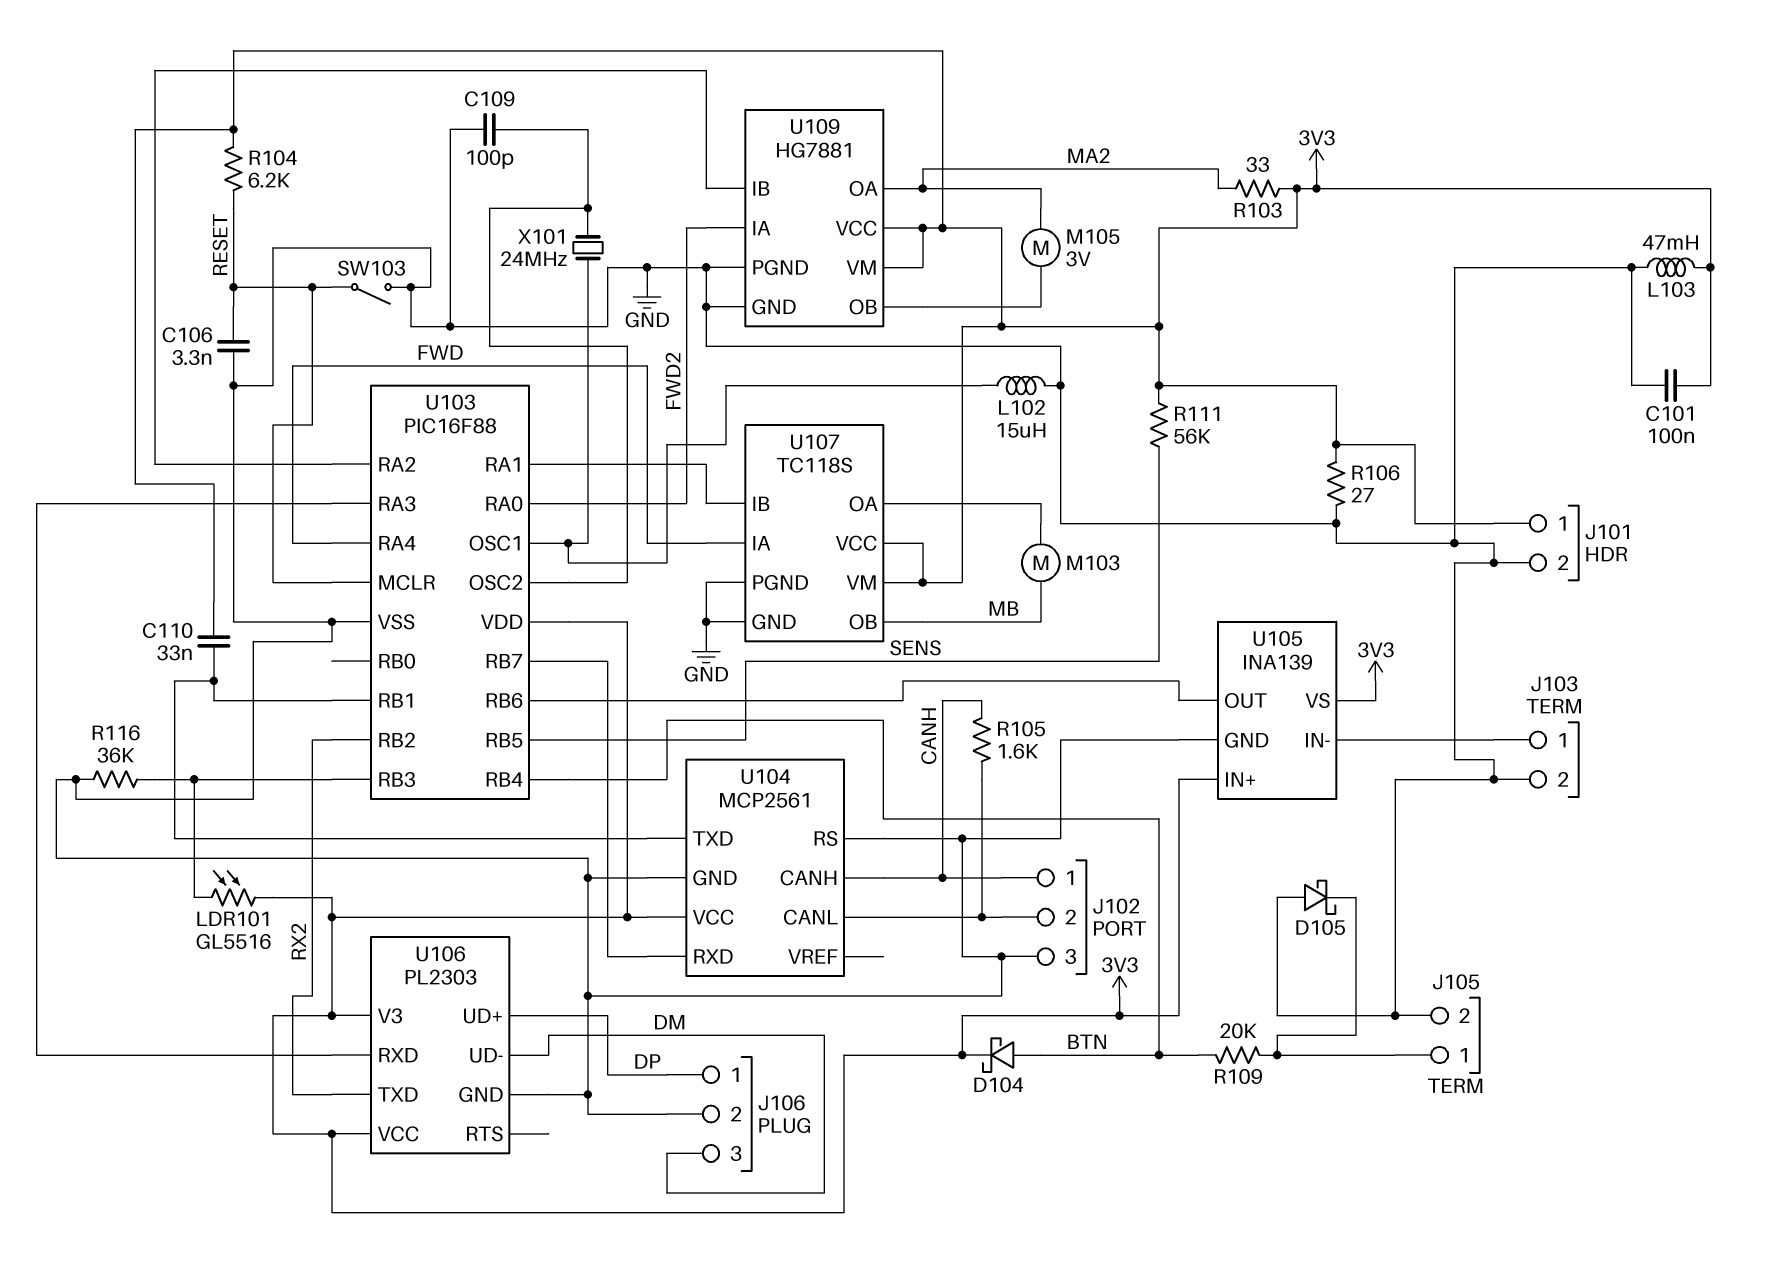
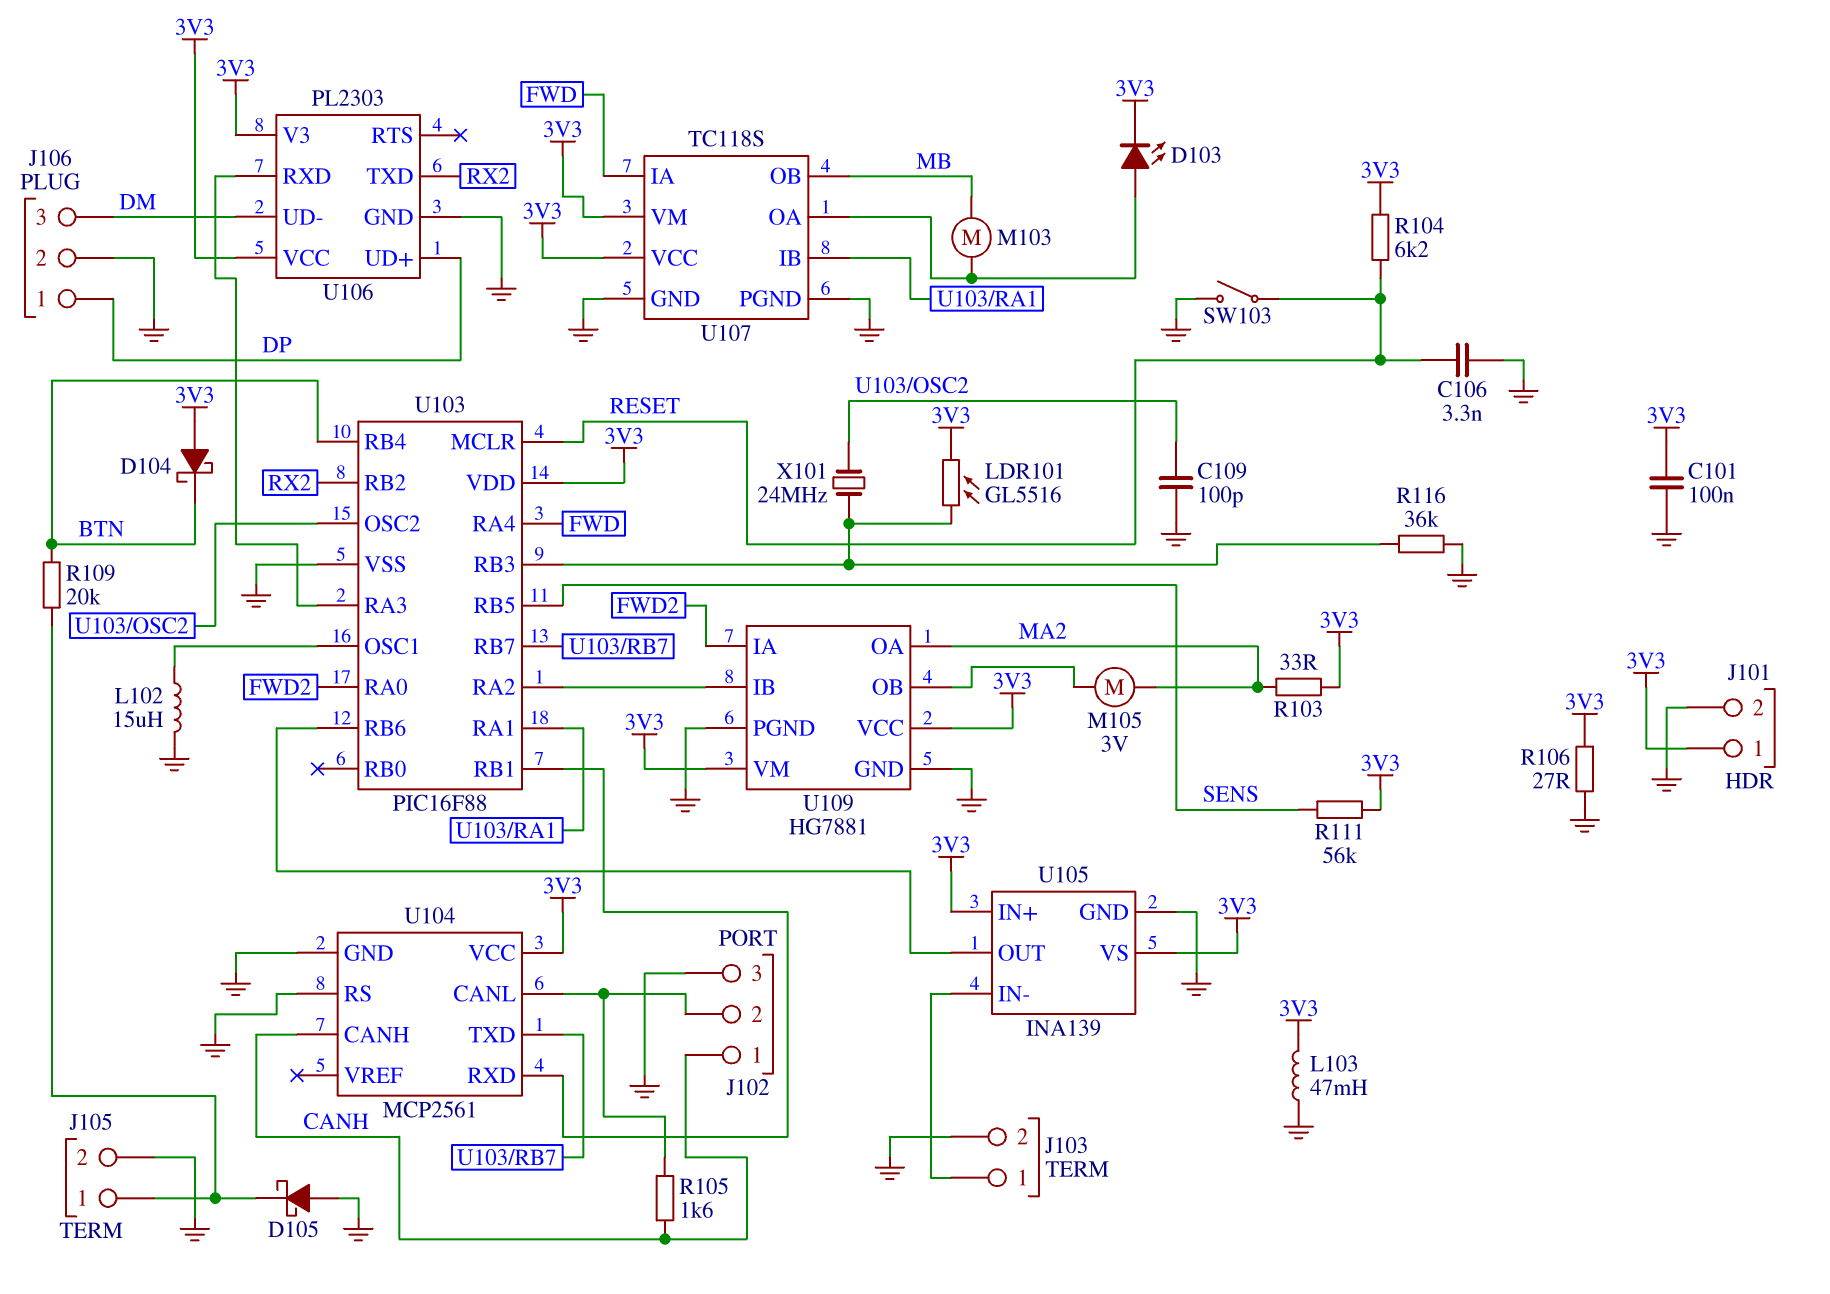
C110: 33nF (3V3, U103/RB1) -> none
D103: none -> LED (A U107/OA, K 3V3)
D104: schottky (A BTN, K 3V3) -> schottky (A 3V3, K BTN)
U104 pin RXD: U103/RB7 -> U103/RB1
U104 pin TXD: U103/RB1 -> U103/RB7
X101: 24MHz (U103/OSC1, U103/OSC2) -> 24MHz (U103/OSC2, U103/RB3)

